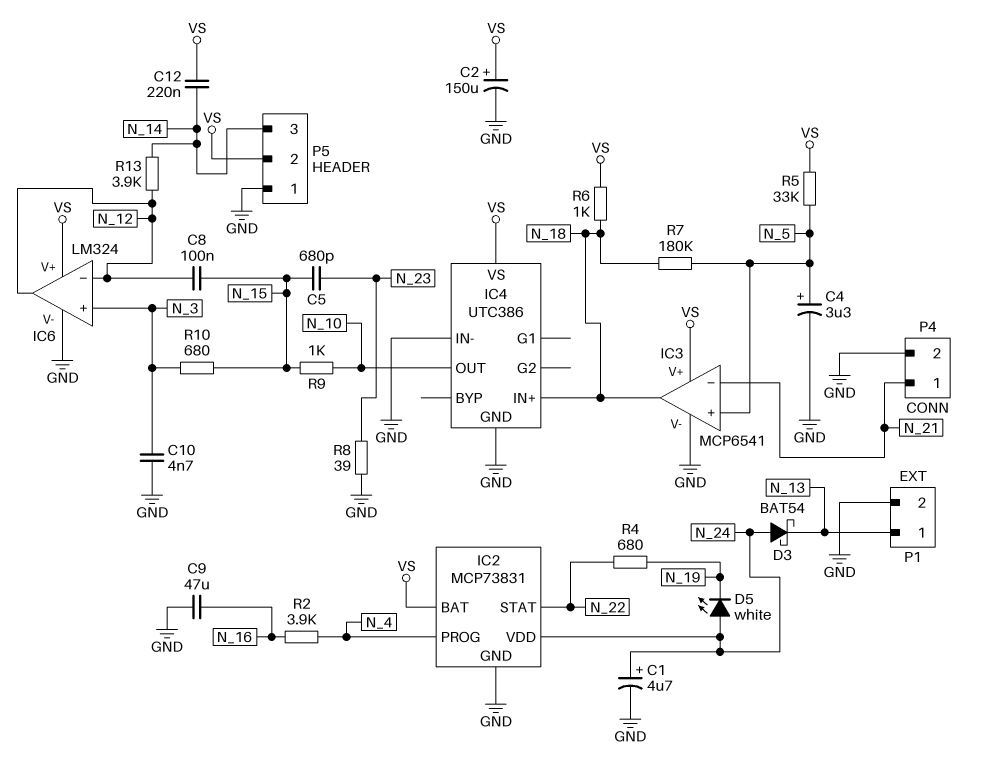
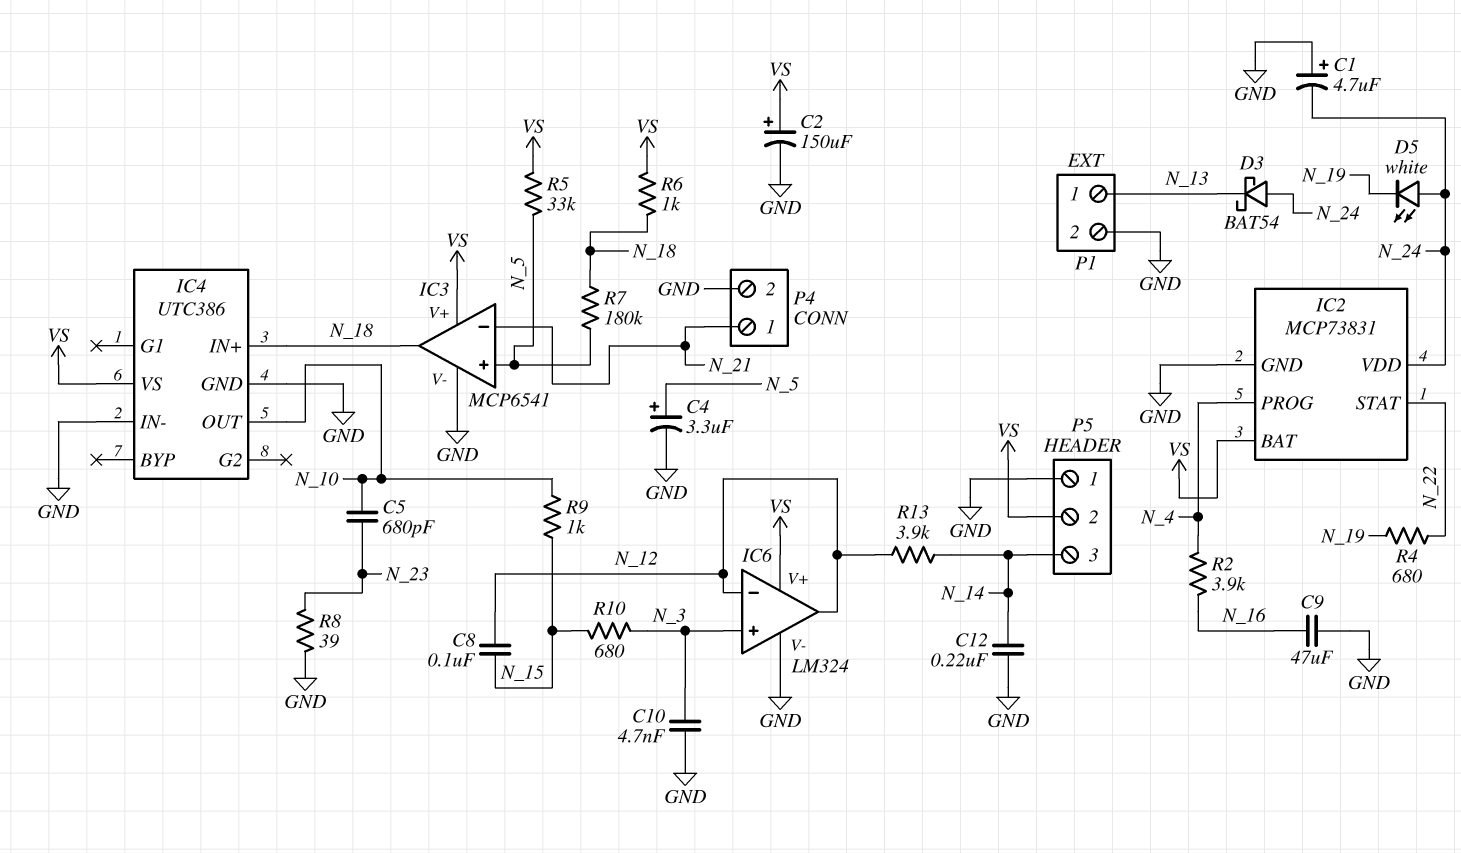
C1: 4.7uF (plus N_24, minus GND) -> 4.7uF (plus GND, minus N_24)
C5: 680pF (N_15, N_23) -> 680pF (N_10, N_23)
C12: 220nF (N_14, VS) -> 220nF (GND, N_14)

